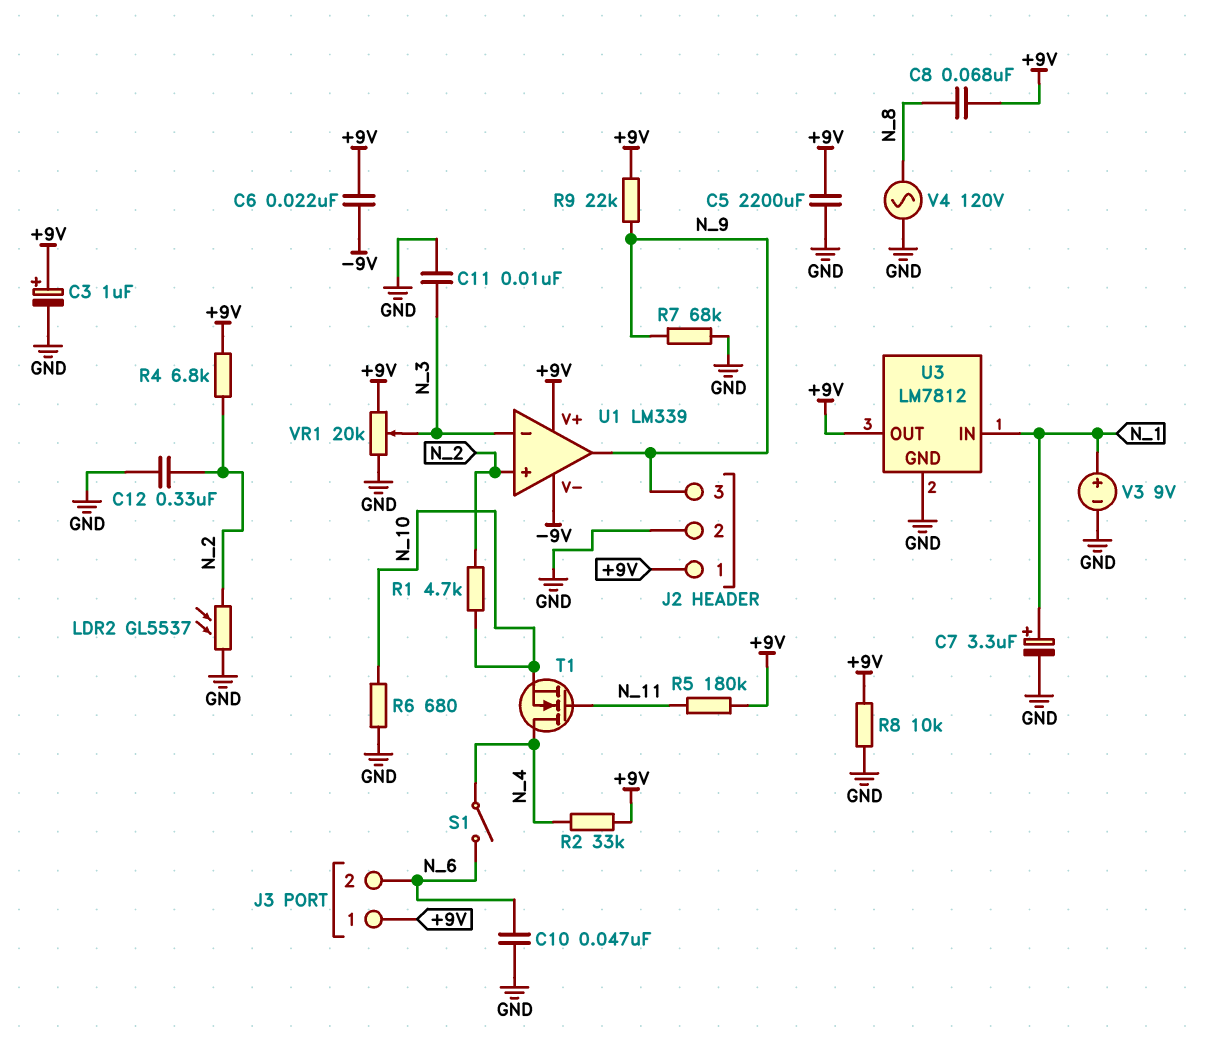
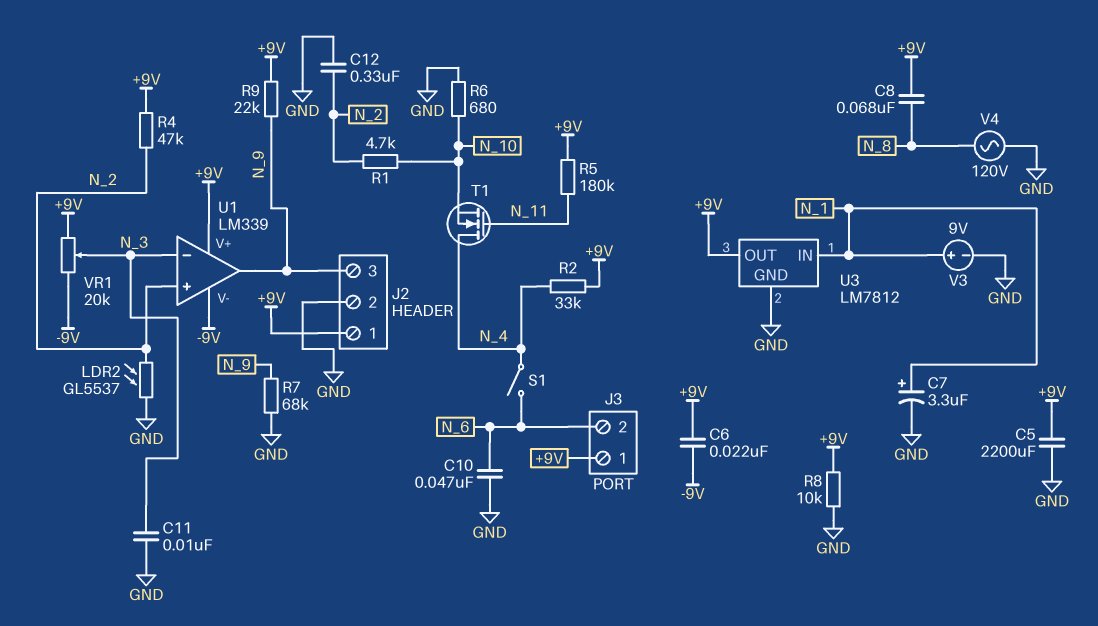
C3: 1uF (plus +9V, minus GND) -> none
R4: 6.8k (+9V, N_2) -> 47k (+9V, N_2)
VR1: 20k (+9V, GND, wiper N_3) -> 20k (+9V, -9V, wiper N_3)

